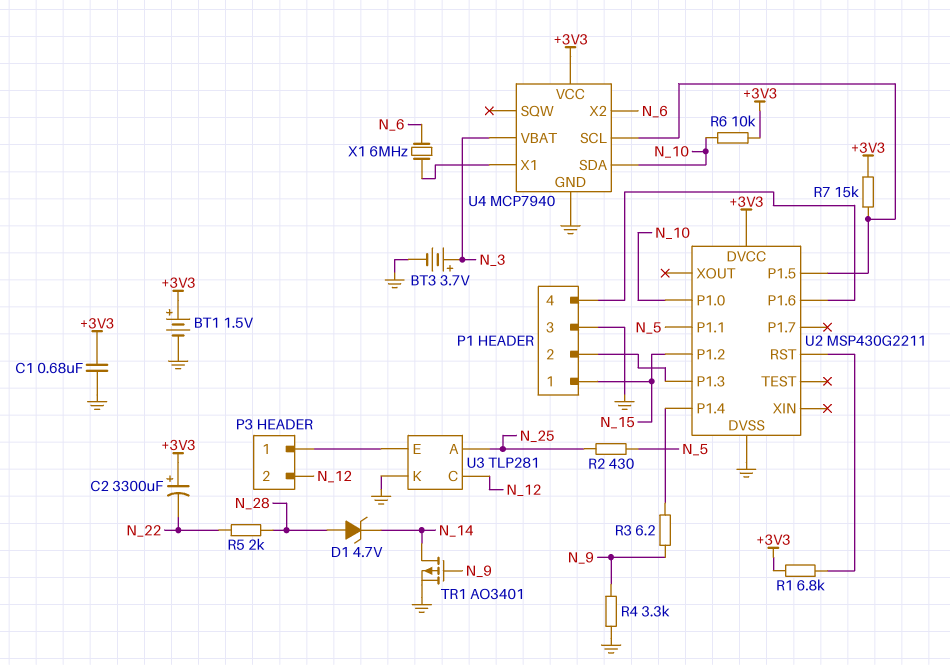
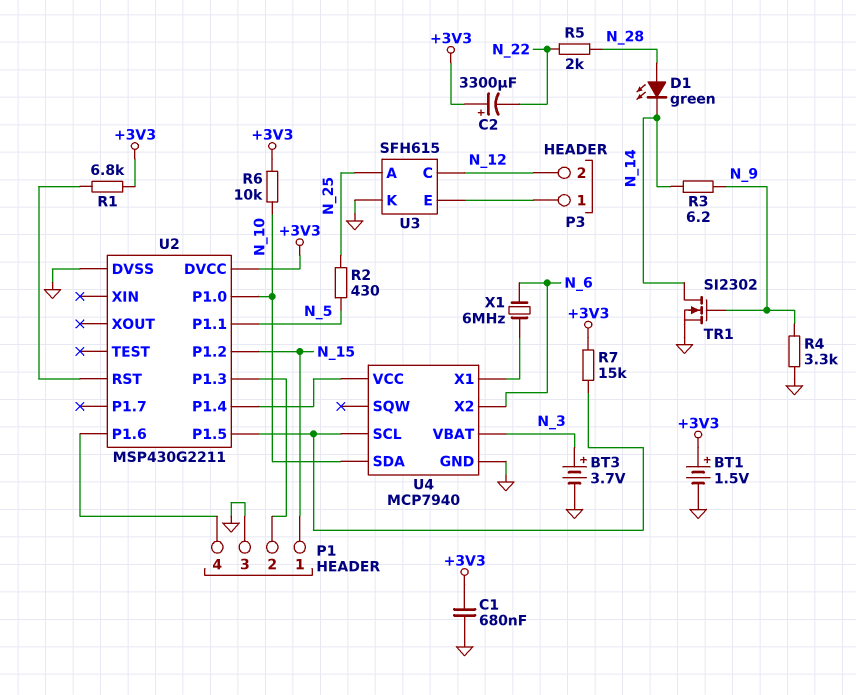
D1: zener 4.7V (A N_28, K N_14) -> LED green (A N_28, K N_14)
R3: 6.2 (N_9, U2/P1.4) -> 6.2 (N_9, N_14)
TR1: PMOS AO3401 (G N_9, D N_14, S GND) -> NMOS SI2302 (G N_9, D N_14, S GND)
U3: TLP281 -> SFH615
U4 pin VCC: +3V3 -> U2/P1.4

